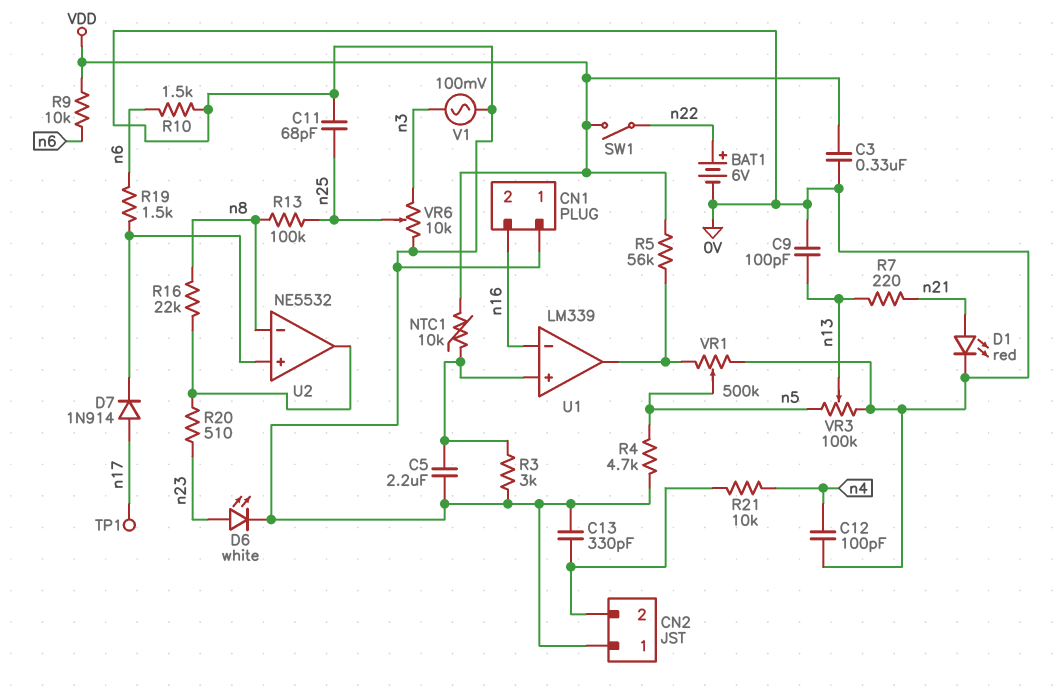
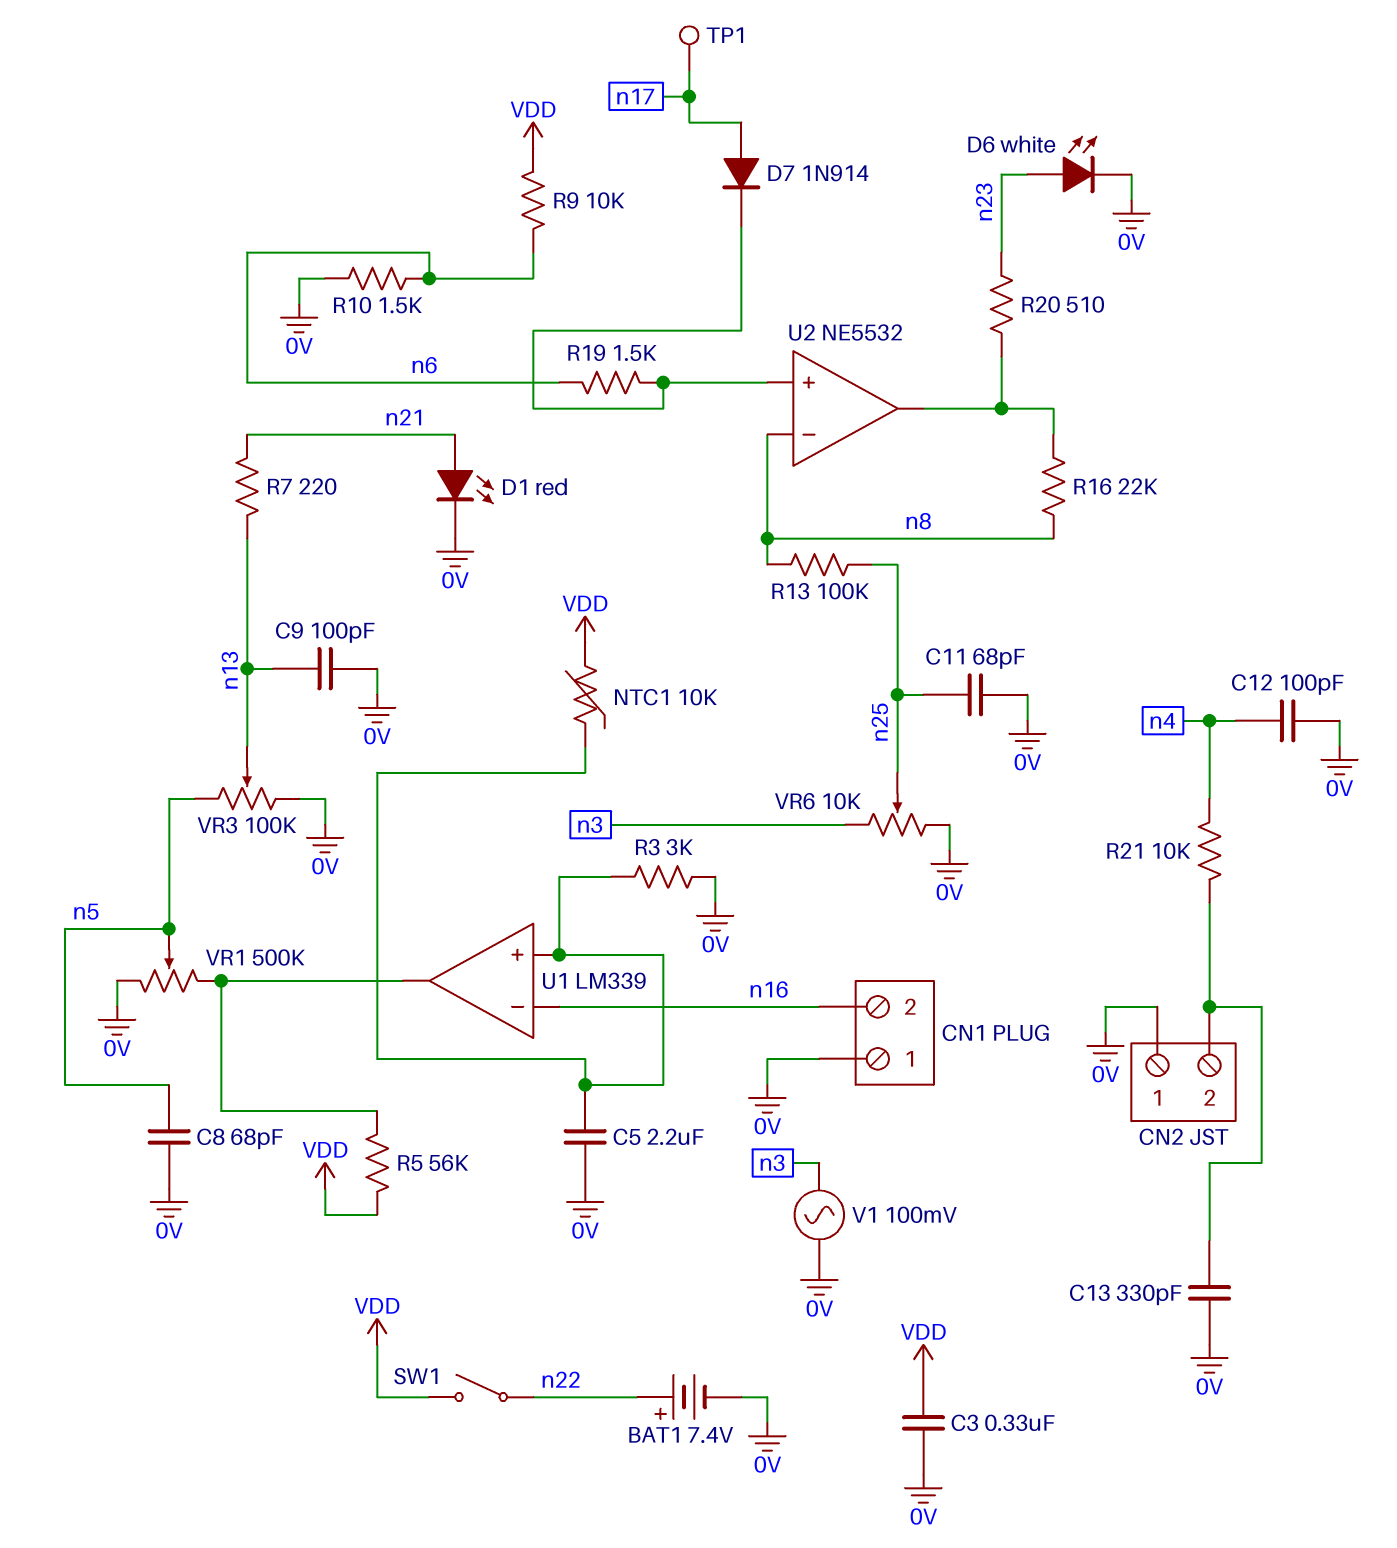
BAT1: 6V (plus n22, minus 0V) -> 7.4V (plus n22, minus 0V)
C8: none -> 68pF (0V, n5)
R4: 4.7k (0V, n5) -> none

